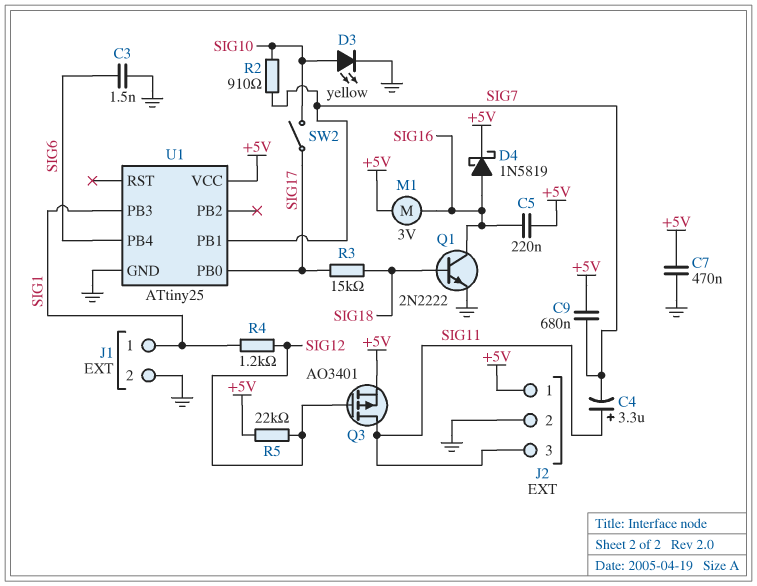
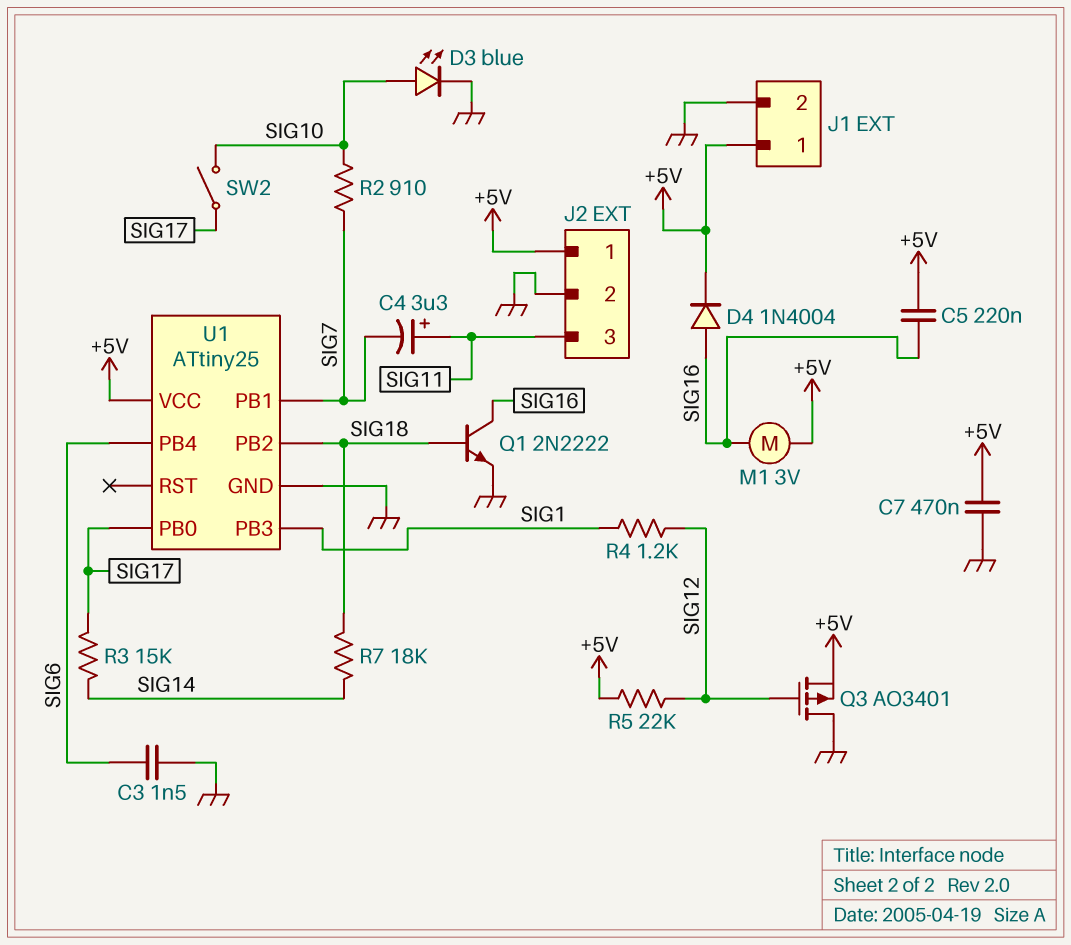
C9: 680nF (+5V, SIG7) -> none
D3: LED yellow (A SIG10, K GND) -> LED blue (A SIG10, K GND)
D4: schottky 1N5819 (A SIG16, K +5V) -> diode 1N4004 (A SIG16, K +5V)
J1 pin 1: SIG1 -> +5V
Q3: PMOS AO3401 (G SIG12, D SIG11, S +5V) -> PMOS AO3401 (G SIG12, D GND, S +5V)
R3: 15k (SIG17, SIG18) -> 15k (SIG14, SIG17)
R7: none -> 18k (SIG14, SIG18)
U1 pin PB2: none -> SIG18

